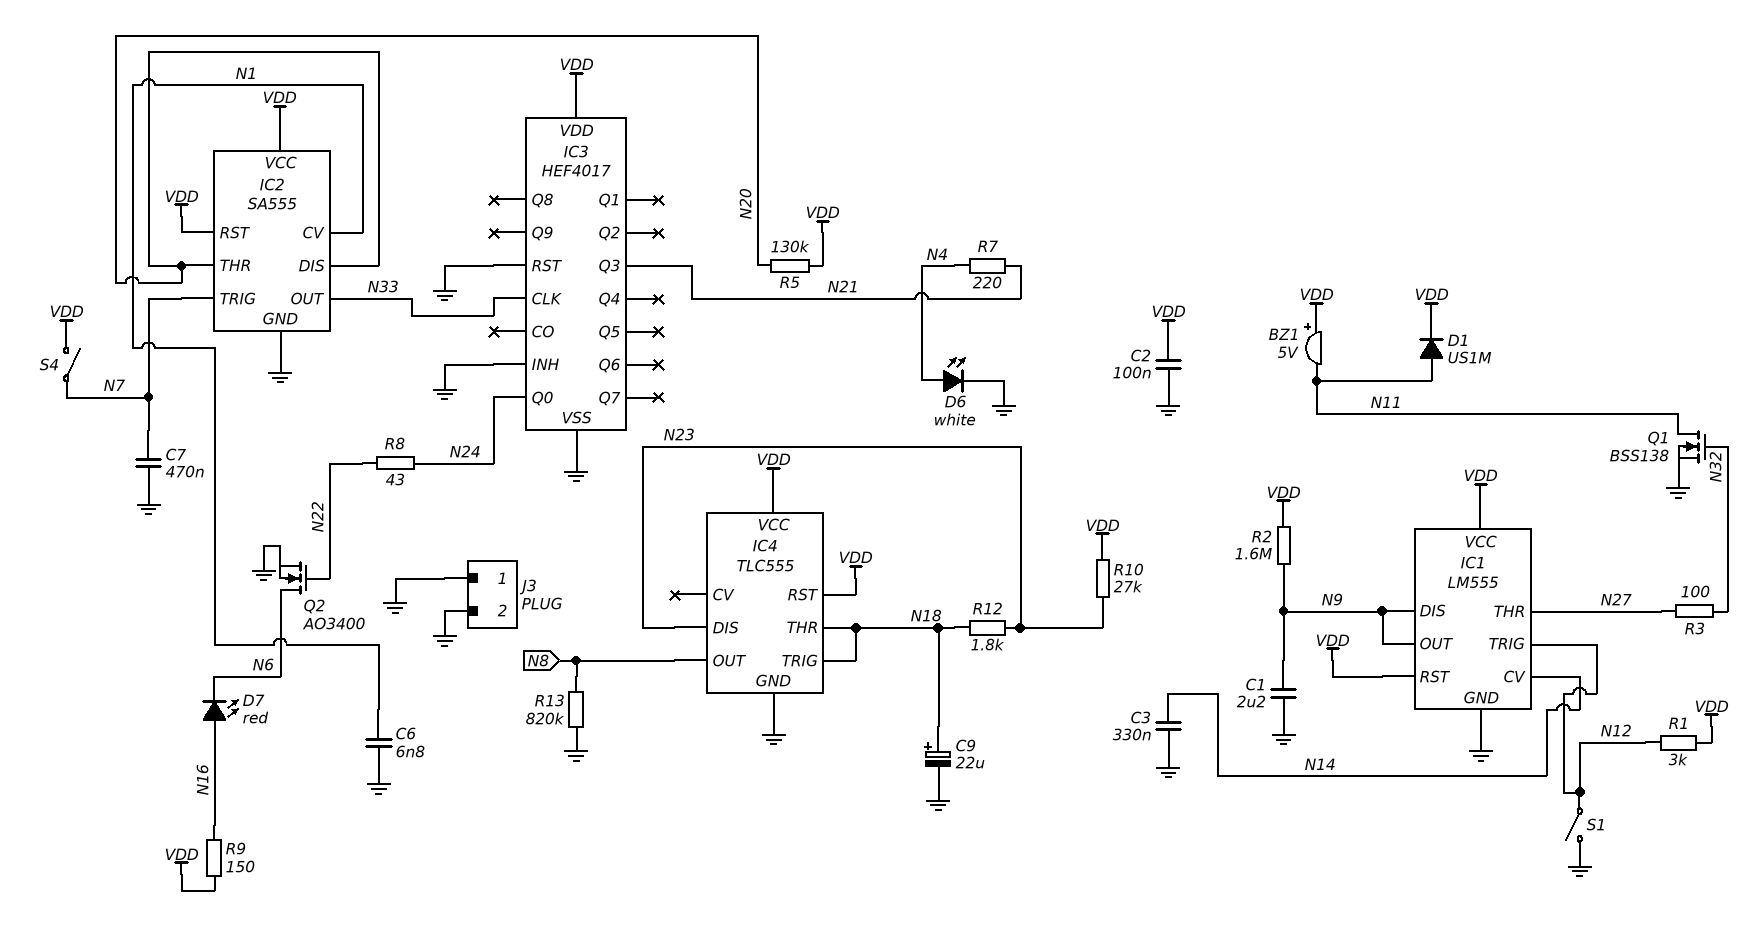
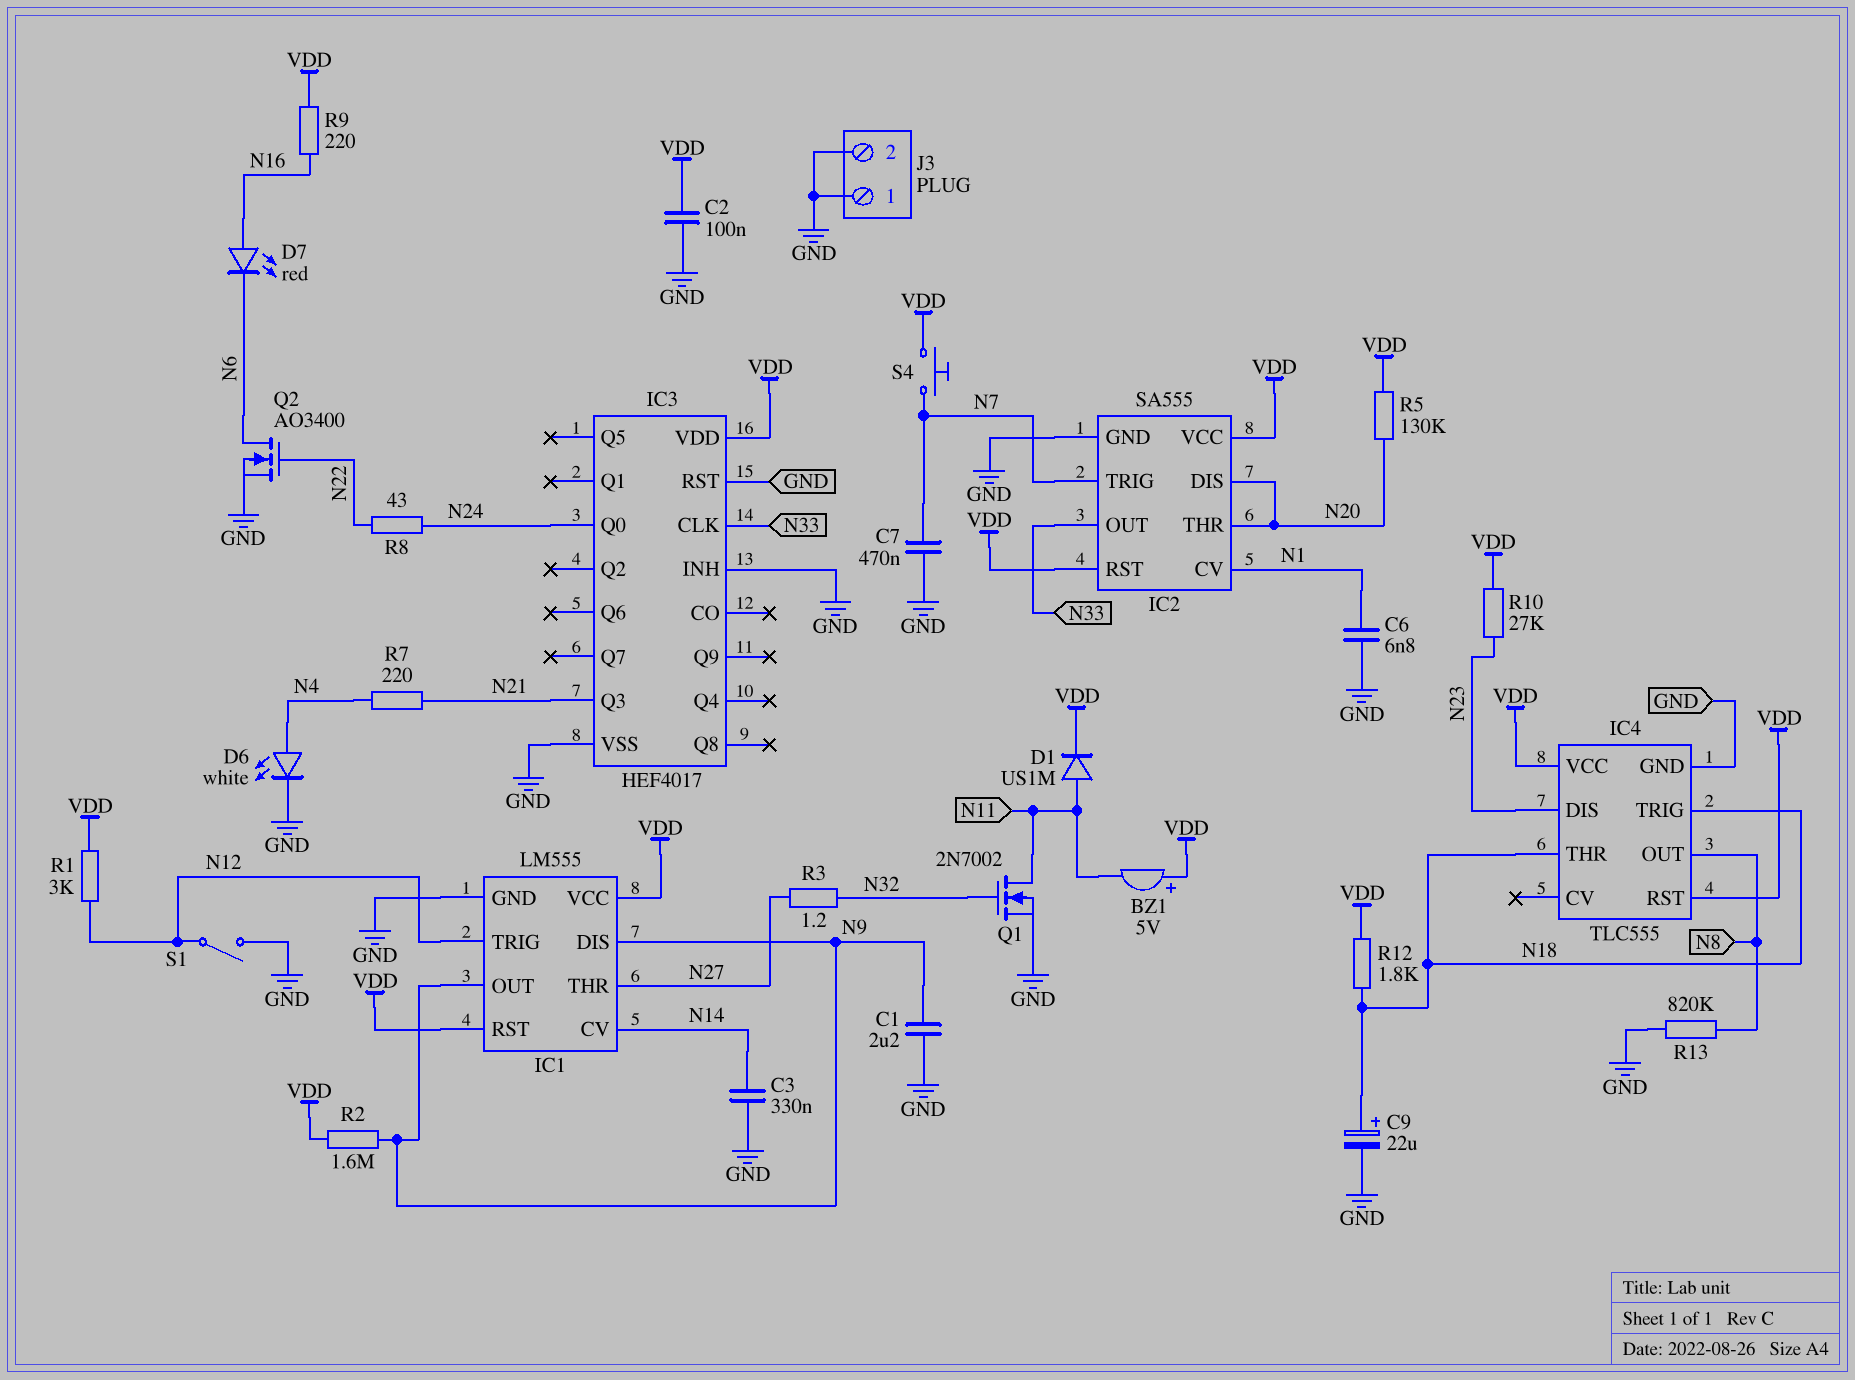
Q1: NMOS BSS138 (G N32, D N11, S GND) -> NMOS 2N7002 (G N32, D N11, S GND)
R3: 100 (N27, N32) -> 1.2 (N27, N32)
R9: 150 (N16, VDD) -> 220 (N16, VDD)
R12: 1.8k (N18, N23) -> 1.8k (N18, VDD)
S4: switch (N7, VDD) -> button (N7, VDD)

